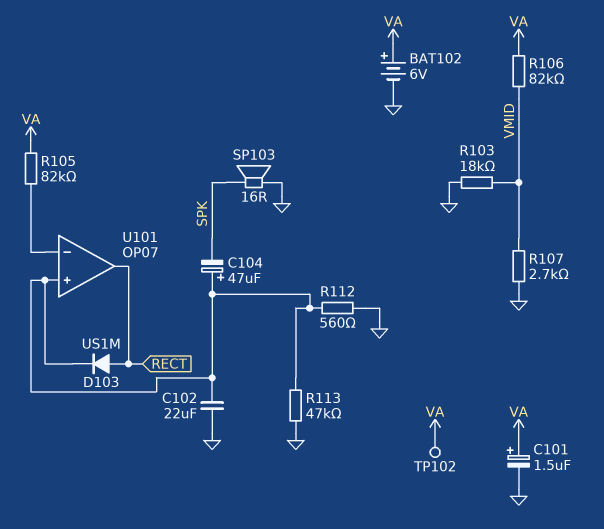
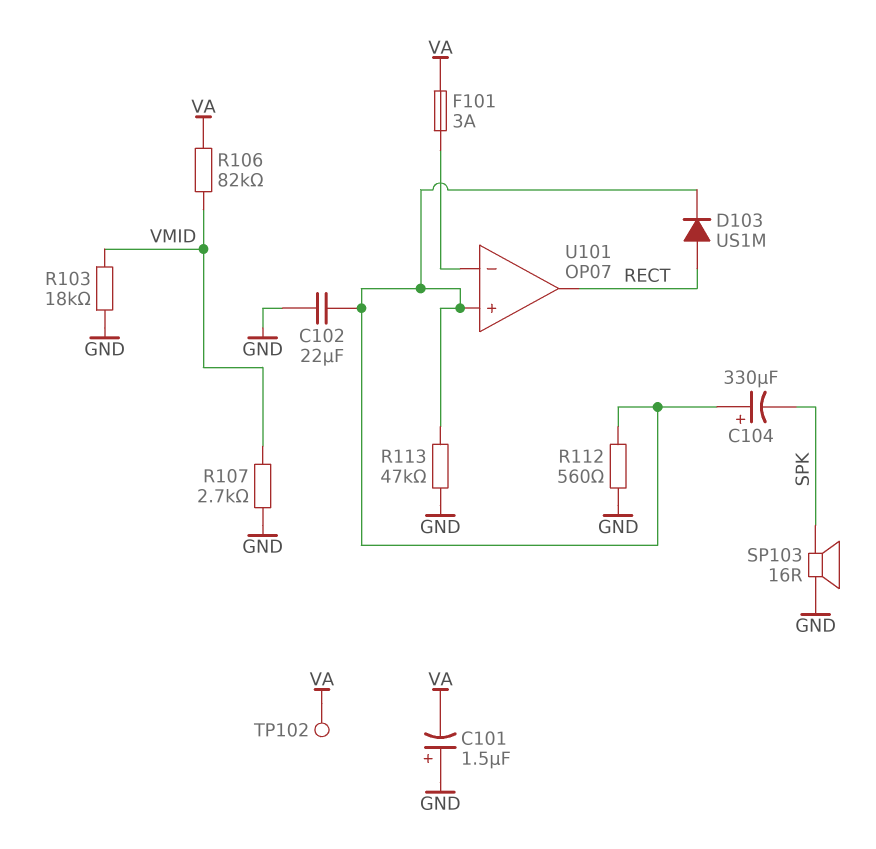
BAT102: 6V (plus VA, minus GND) -> none
C101: 1.5uF (plus VA, minus GND) -> 1.5uF (plus GND, minus VA)
C104: 47uF (plus U101/in+, minus SPK) -> 330uF (plus U101/in+, minus SPK)
F101: none -> 3A (U101/in-, VA)
R105: 82k (U101/in-, VA) -> none

